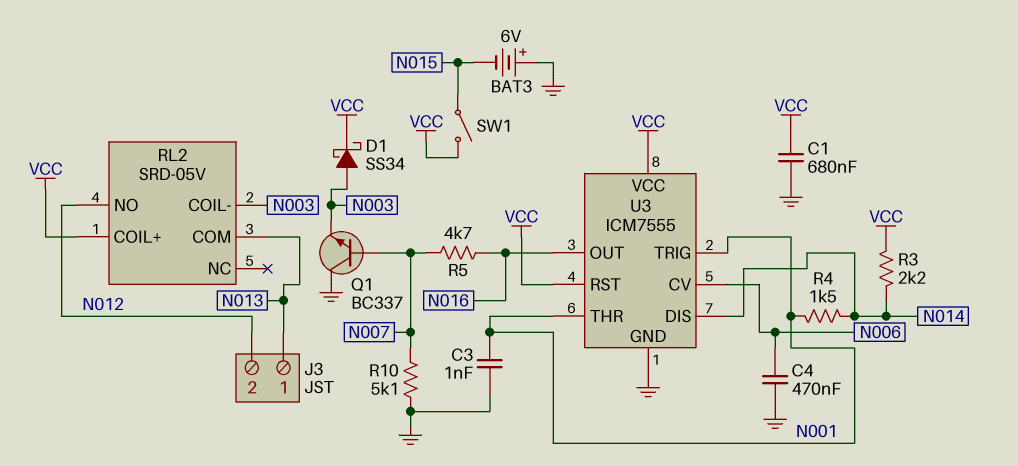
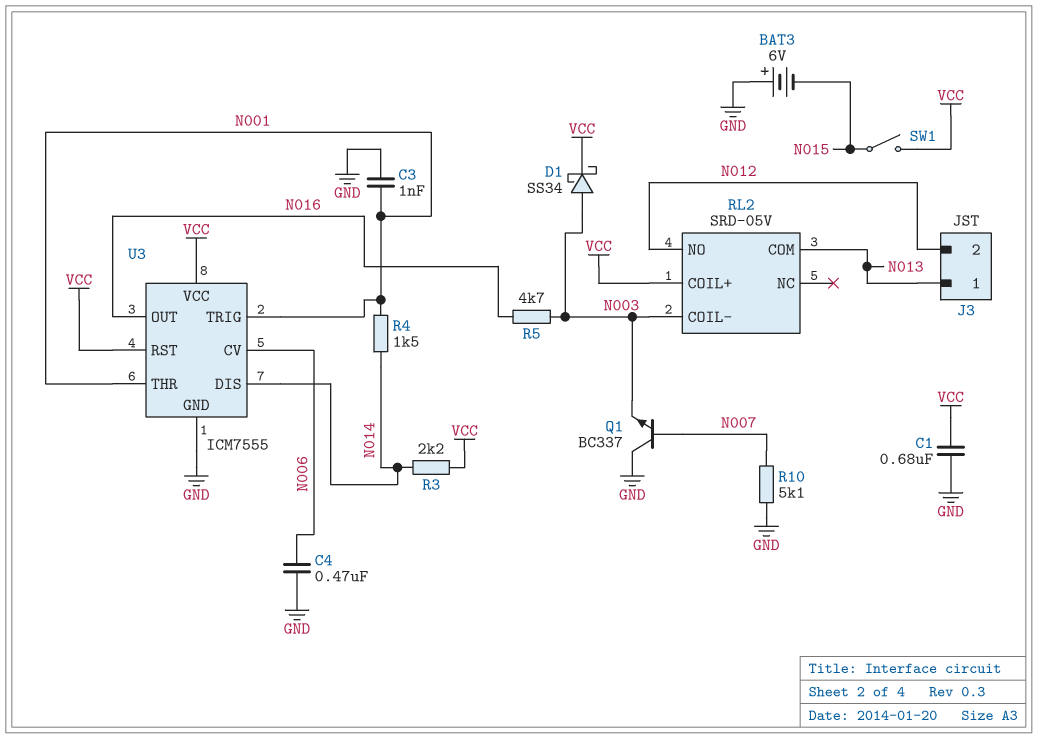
R5: 4.7k (N007, N016) -> 4.7k (N003, N016)

